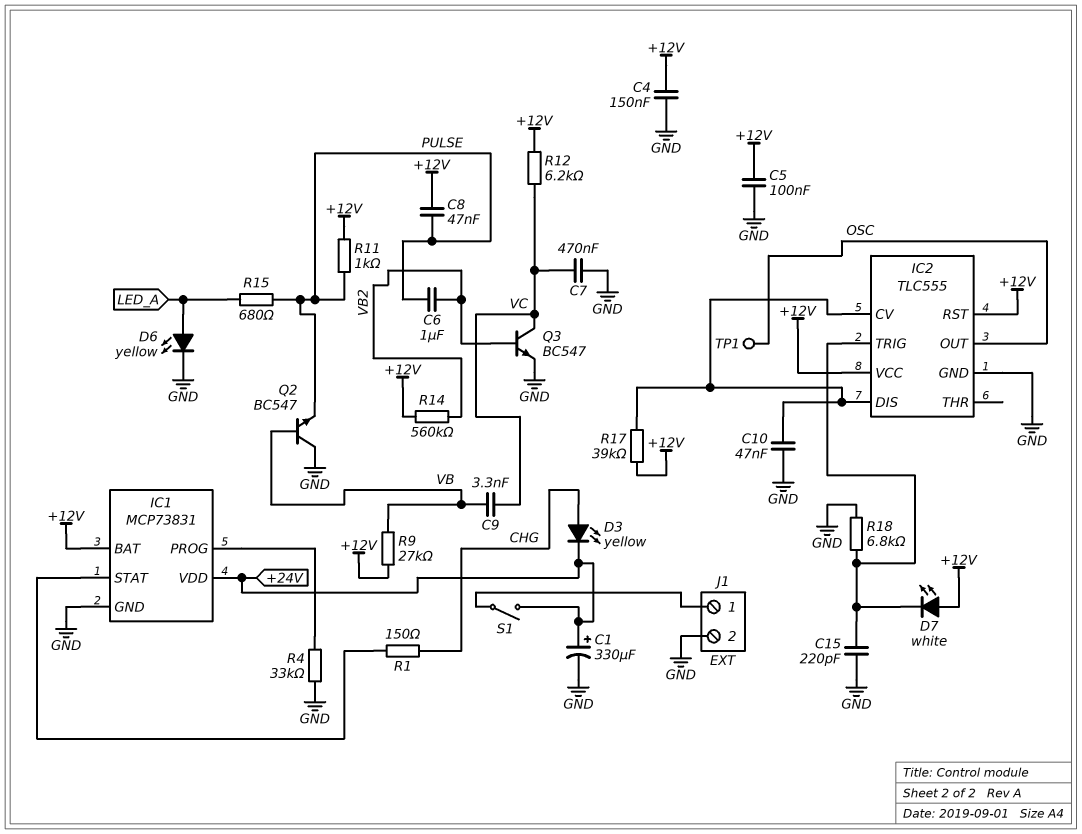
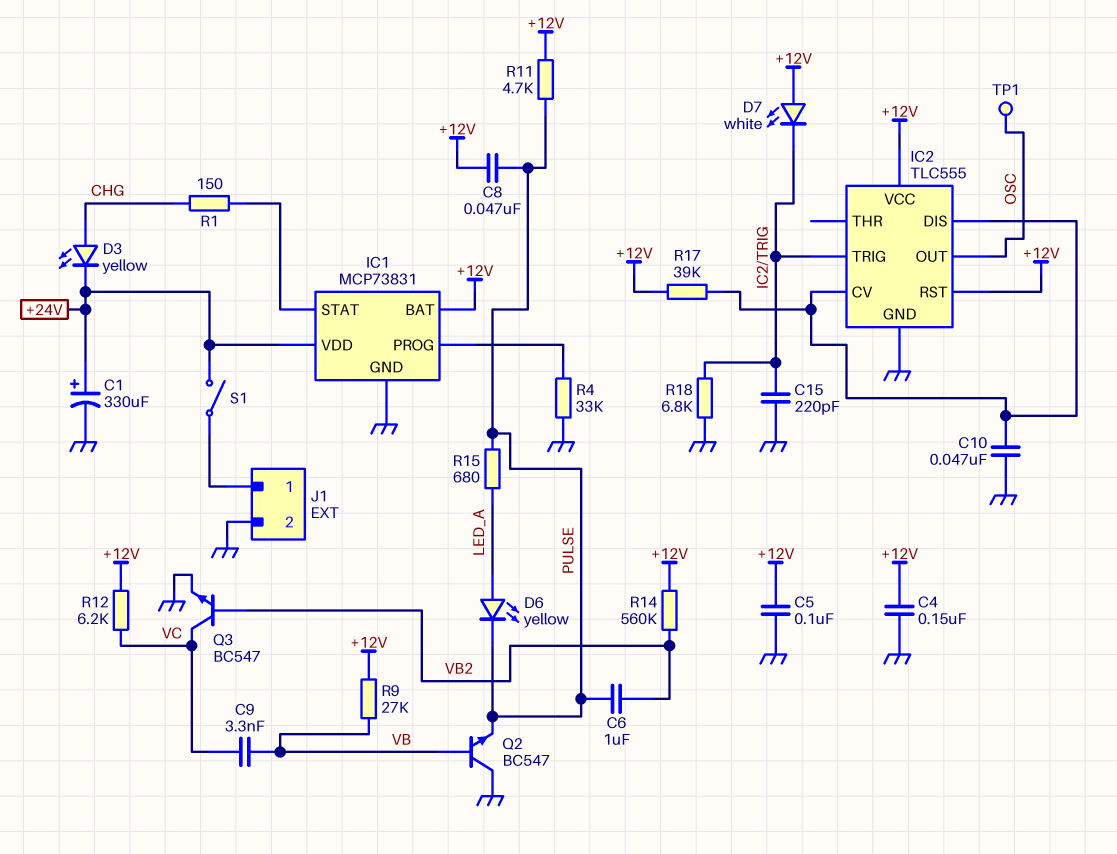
C7: 470nF (GND, VC) -> none
D6: LED yellow (A LED_A, K GND) -> LED yellow (A LED_A, K PULSE)
R11: 1k (+12V, PULSE) -> 4.7k (+12V, PULSE)

